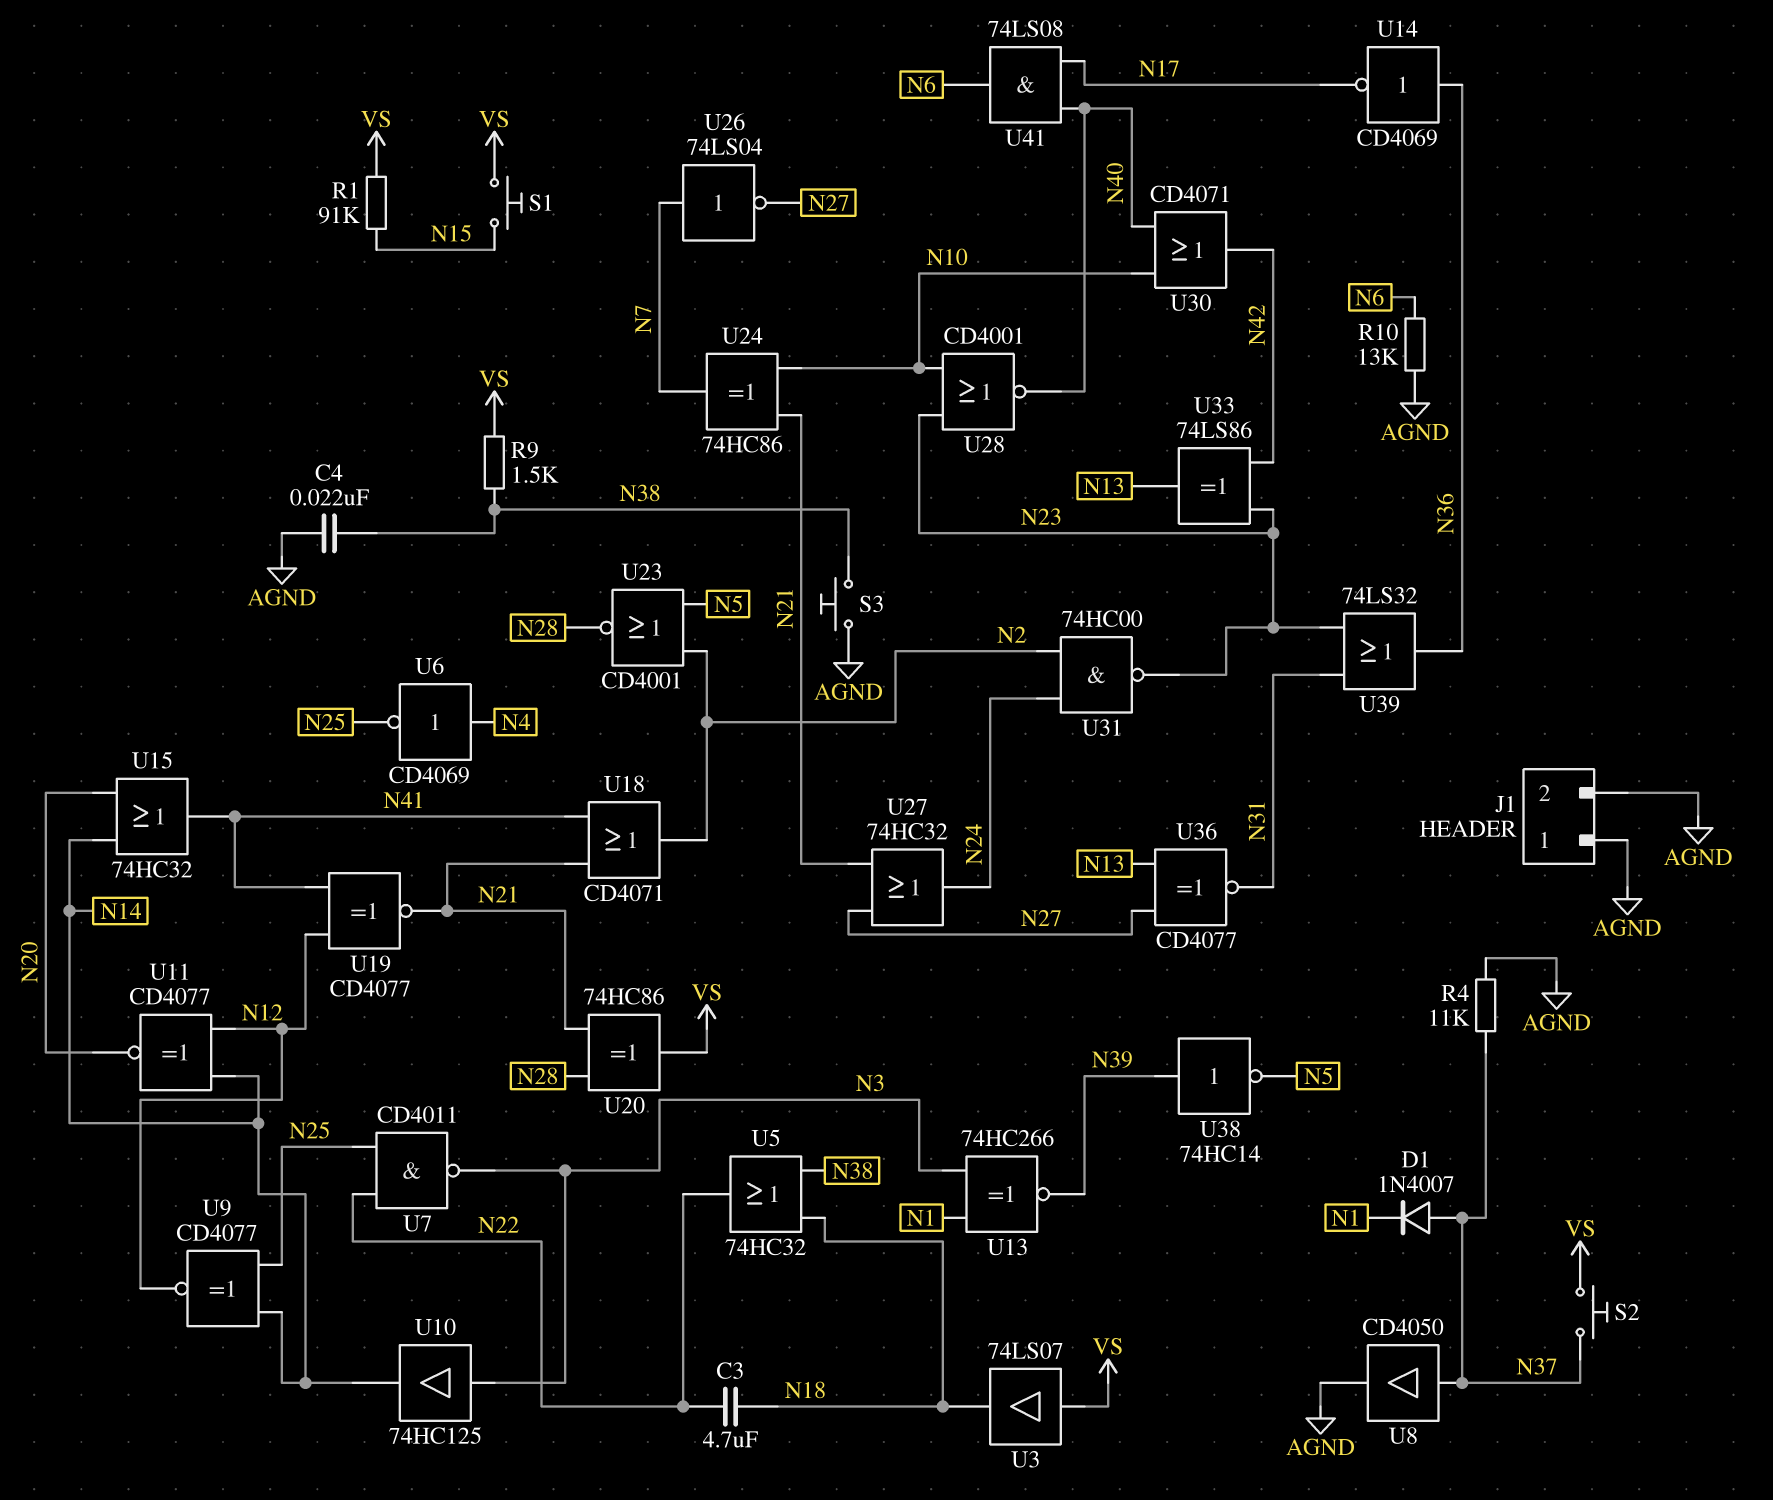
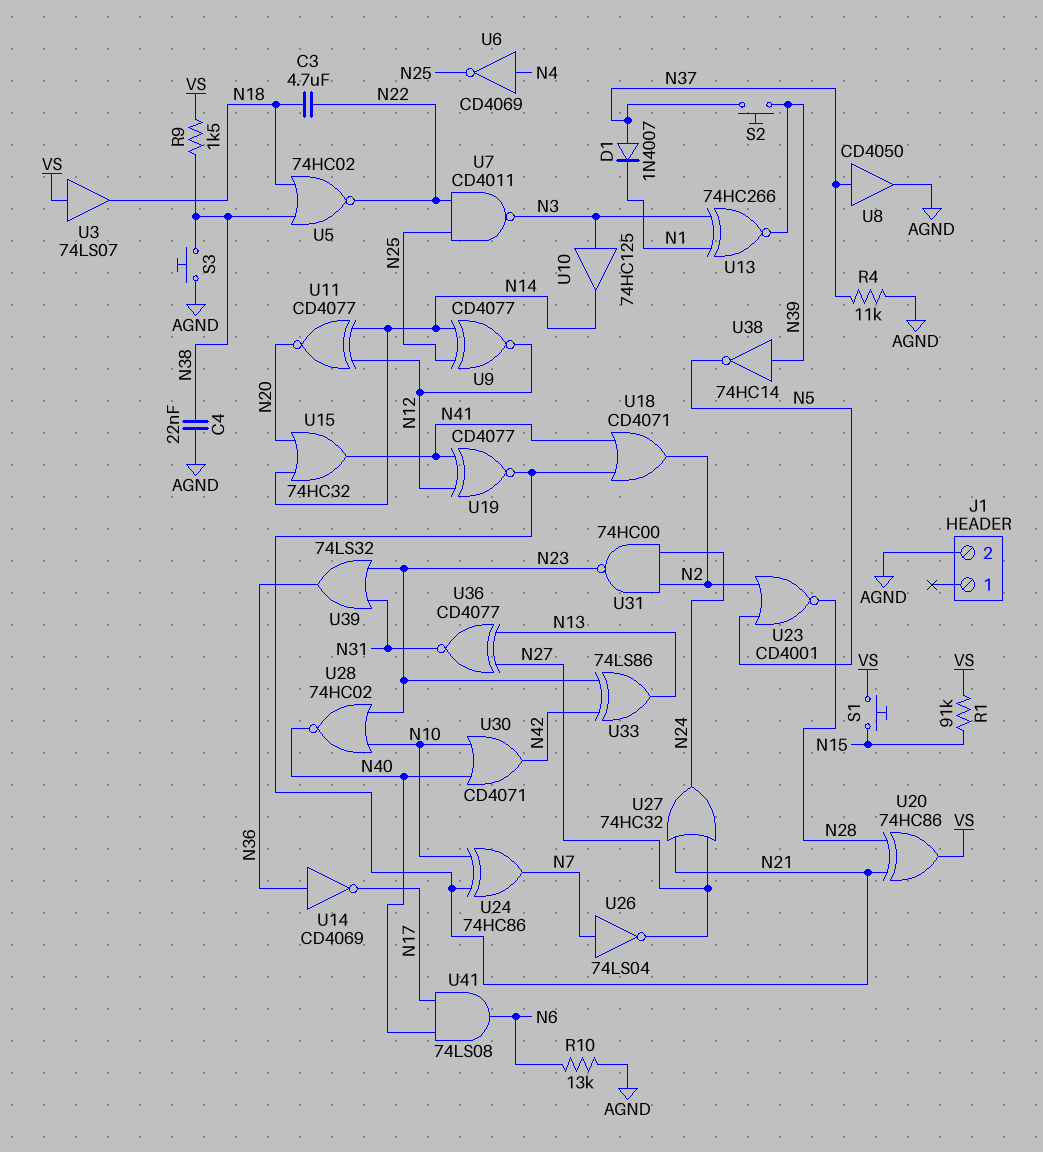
J1 pin 1: AGND -> none
S2: button (N37, VS) -> button (N37, N39)
U5: OR 74HC32 (in N18, in N38, out N22) -> NOR 74HC02 (in N18, in N38, out N22)
U28: NOR CD4001 (in N10, in N23, out N40) -> NOR 74HC02 (in N10, in N23, out N40)

